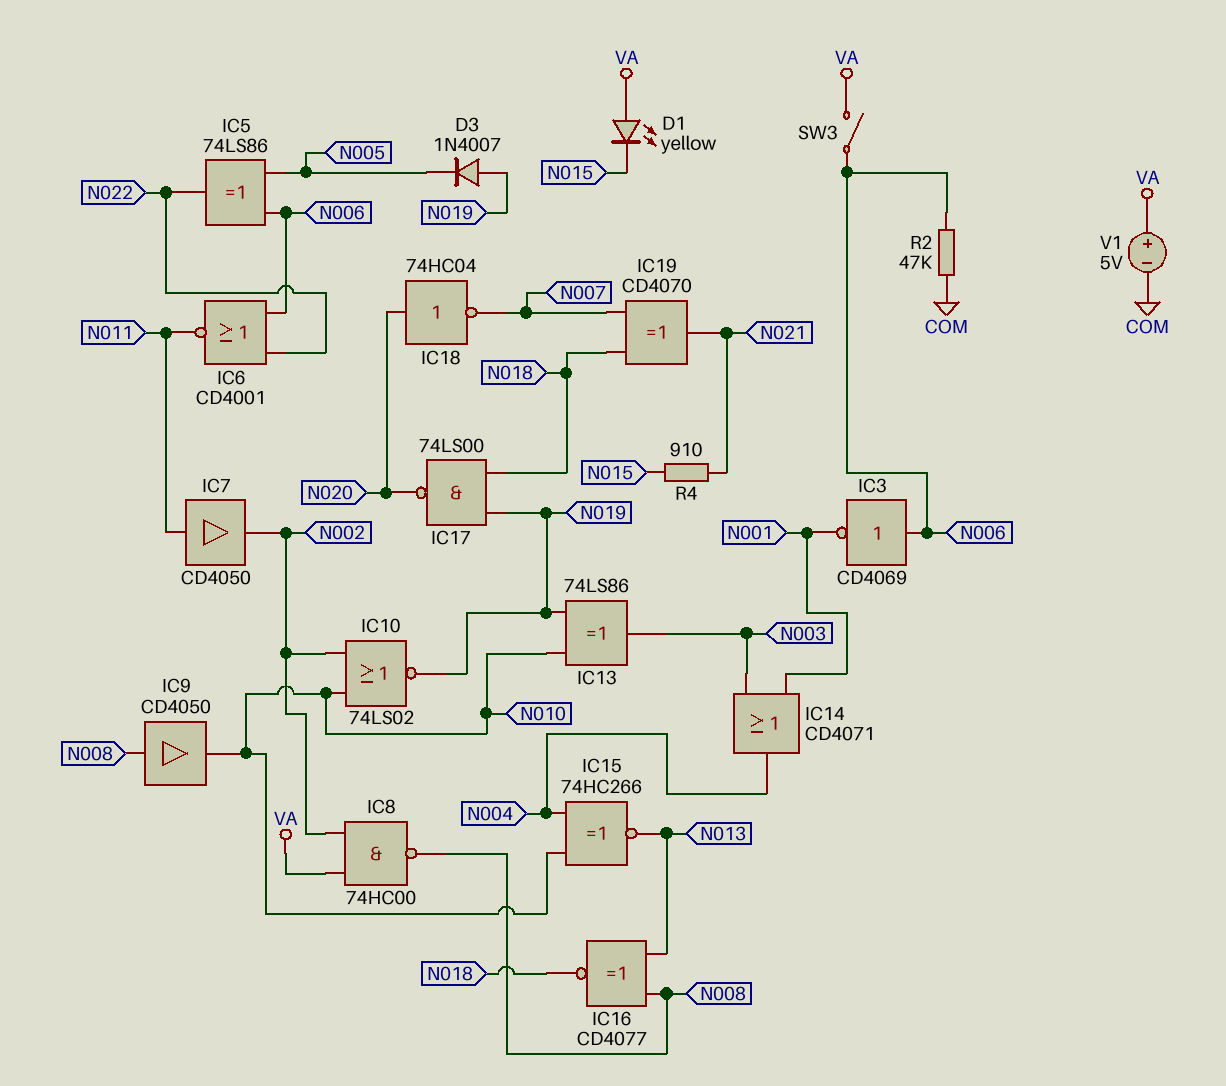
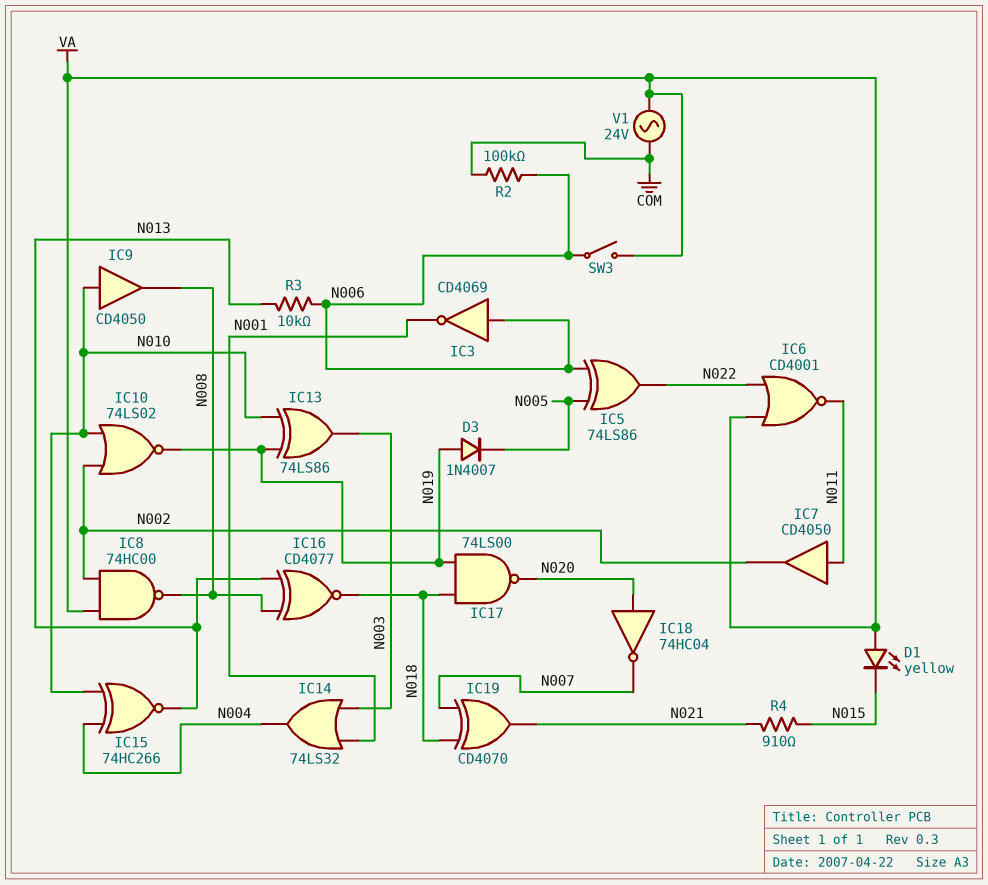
IC6: NOR CD4001 (in N006, in N022, out N011) -> NOR CD4001 (in N022, in VA, out N011)
IC9: buffer CD4050 (in N008, out N010) -> buffer CD4050 (in N010, out N008)
IC14: OR CD4071 (in N001, in N003, out N004) -> OR 74LS32 (in N001, in N003, out N004)
R2: 47k (COM, N006) -> 100k (COM, N006)
R3: none -> 10k (N006, N013)
V1: 5V (plus VA, minus COM) -> AC 24V (COM, VA)

